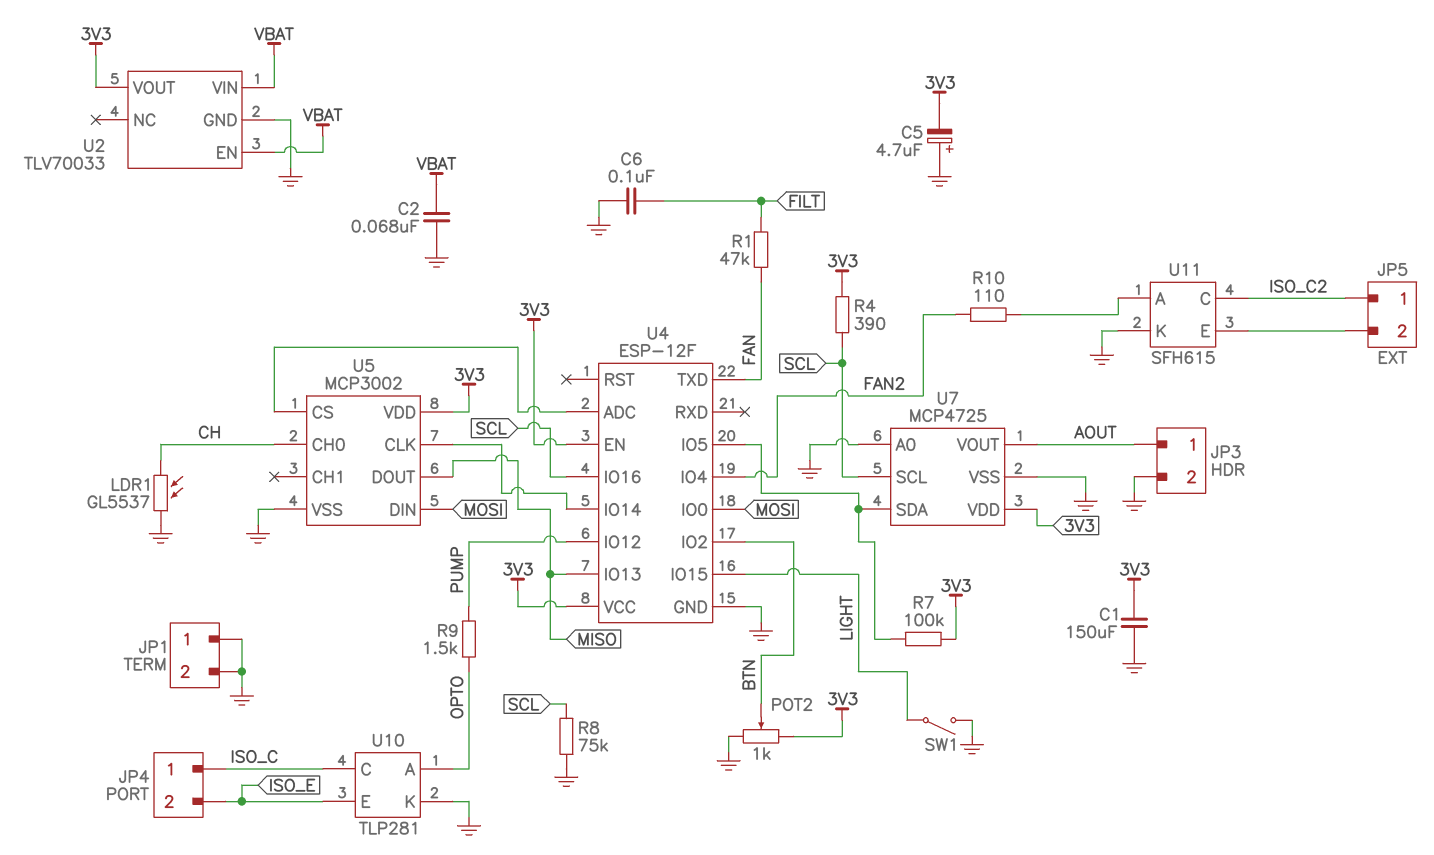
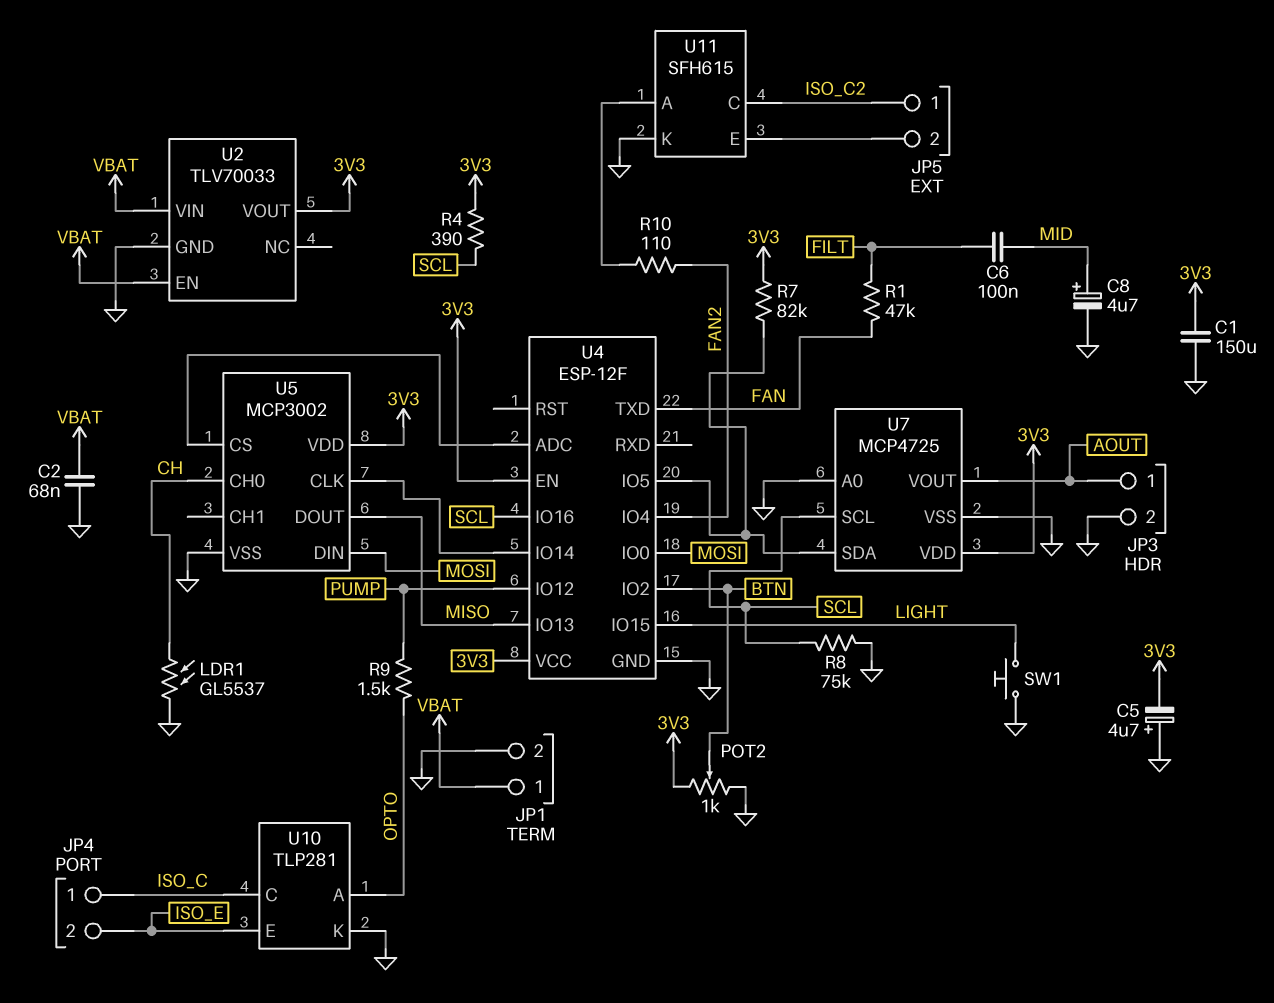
C6: 100nF (FILT, GND) -> 100nF (FILT, MID)
C8: none -> 4.7uF (plus MID, minus GND)
JP1 pin 1: GND -> VBAT
R7: 100k (3V3, U4/IO5) -> 82k (3V3, U4/IO5)
SW1: switch (GND, LIGHT) -> button (GND, LIGHT)

